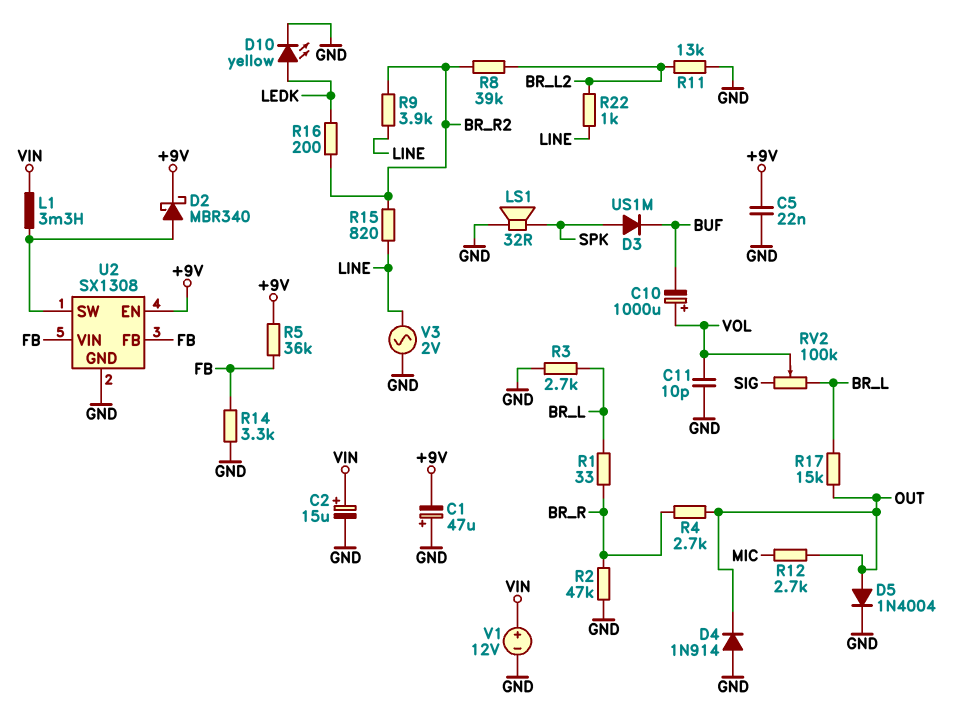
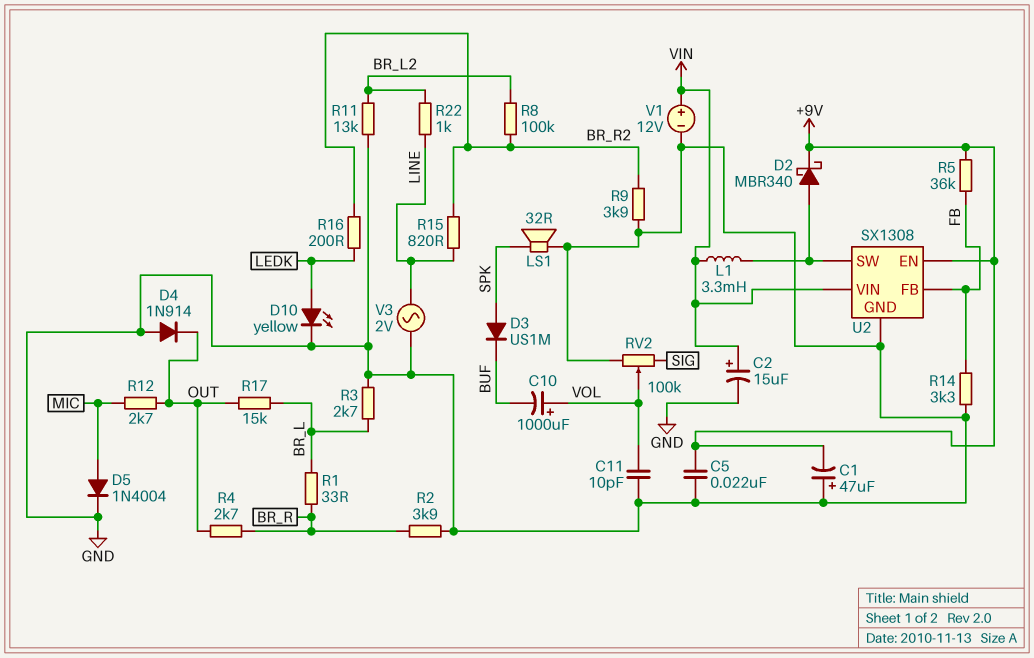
D5: diode 1N4004 (A OUT, K GND) -> diode 1N4004 (A MIC, K GND)
R2: 47k (BR_R, GND) -> 3.9k (BR_R, GND)
R8: 39k (BR_L2, BR_R2) -> 100k (BR_L2, BR_R2)
R9: 3.9k (BR_R2, LINE) -> 3.9k (BR_R2, GND)
RV2: 100k (BR_L, SIG, wiper VOL) -> 100k (GND, SIG, wiper VOL)
U2 pin VIN: FB -> VIN

